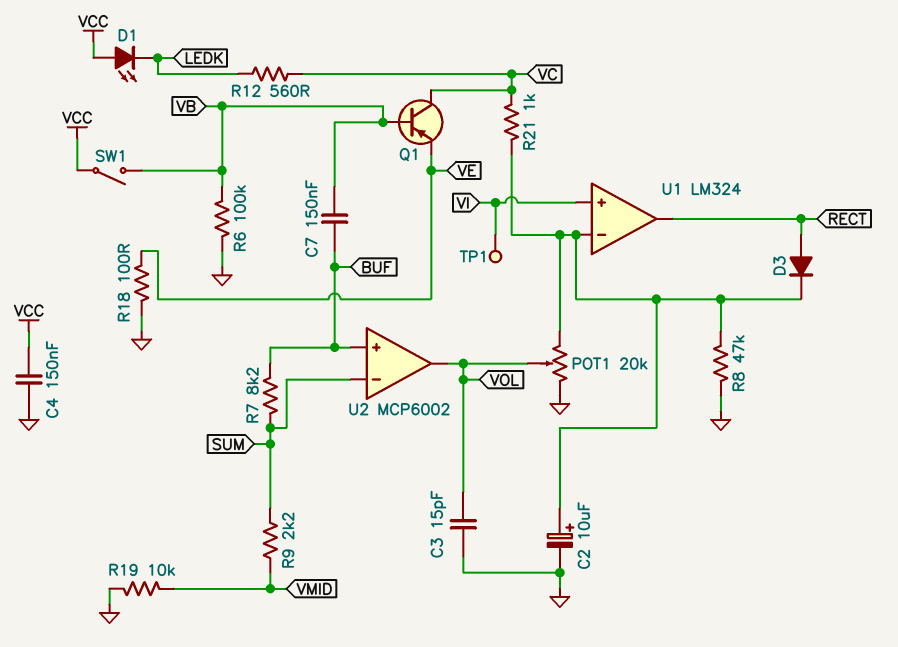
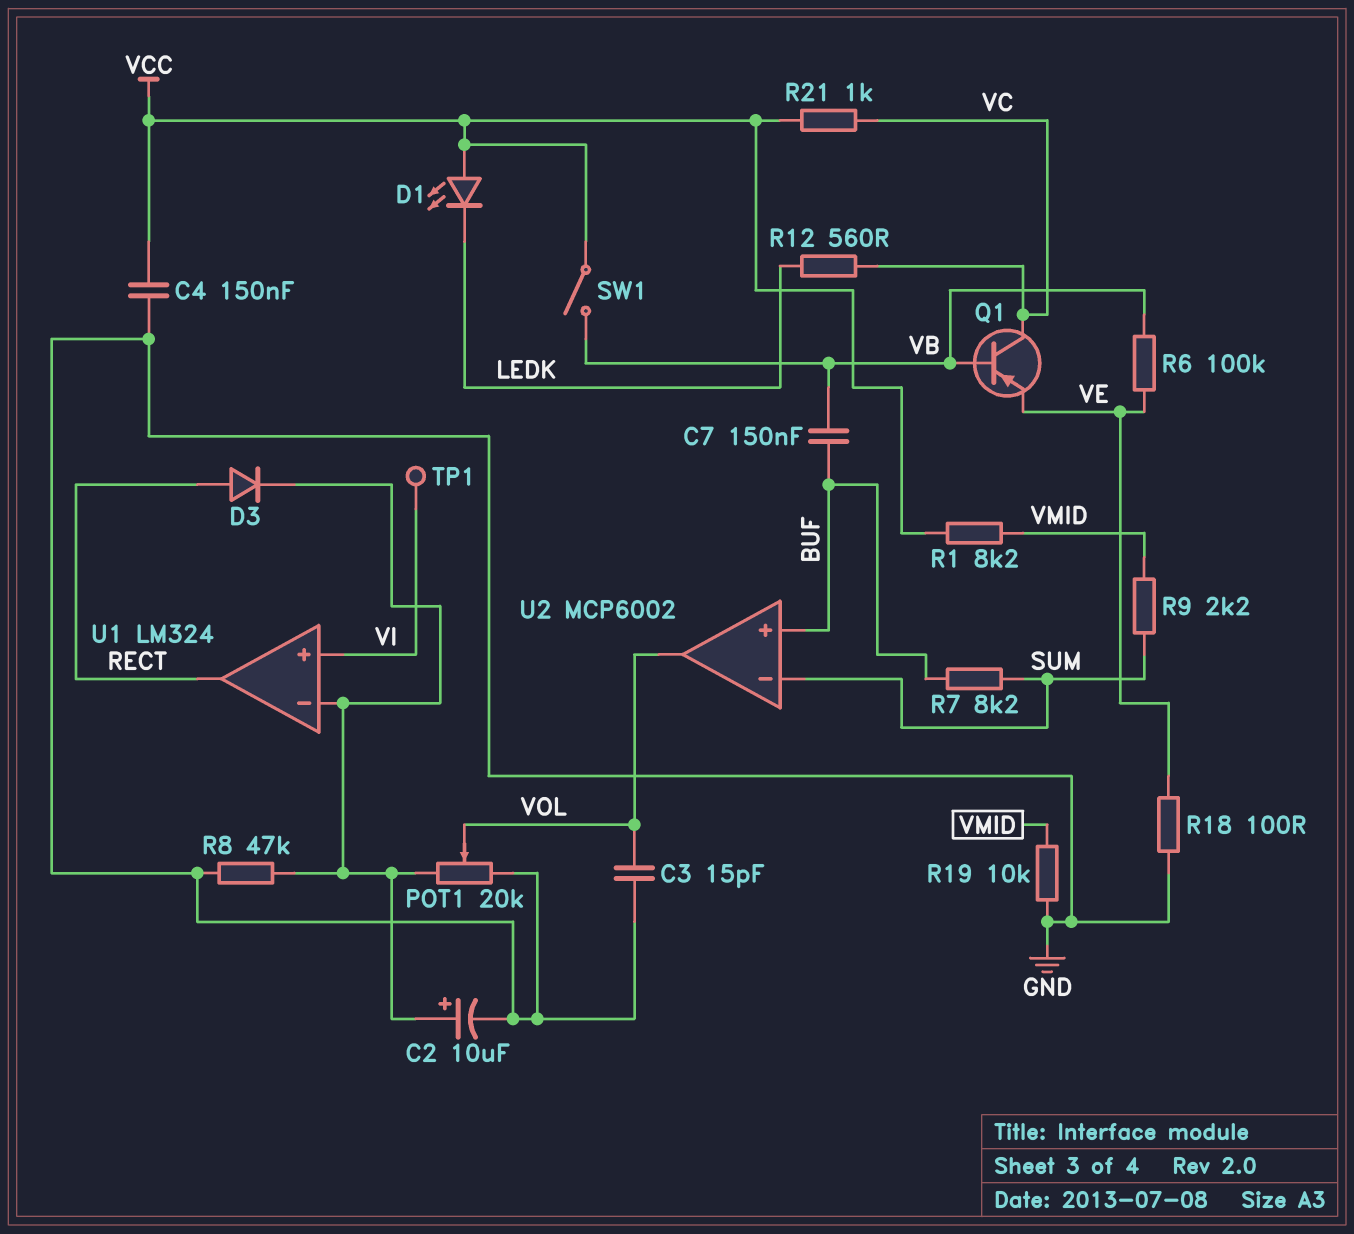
R1: none -> 8.2k (VCC, VMID)
R6: 100k (GND, VB) -> 100k (VB, VE)
R21: 1k (U1/in-, VC) -> 1k (VC, VCC)

